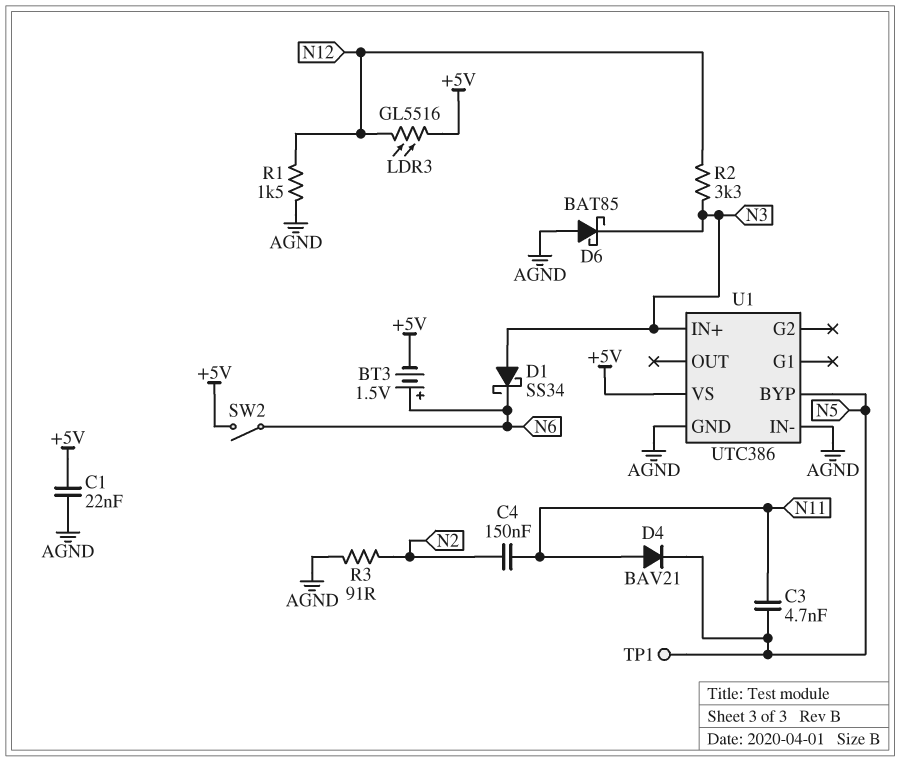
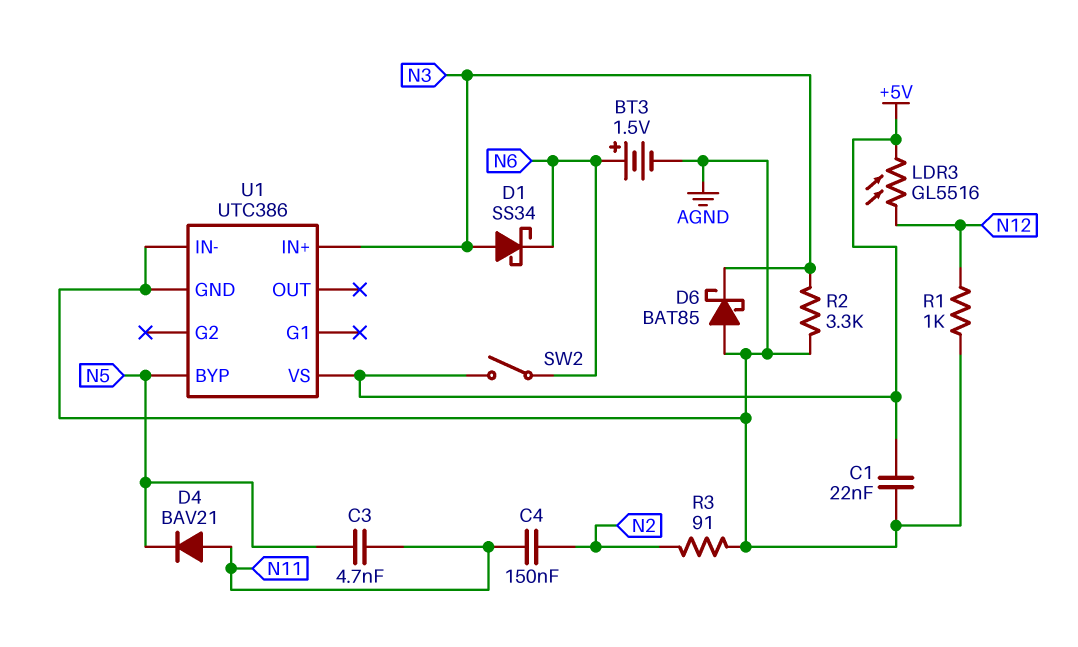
BT3: 1.5V (plus N6, minus +5V) -> 1.5V (plus N6, minus AGND)
R1: 1.5k (AGND, N12) -> 1k (AGND, N12)
R2: 3.3k (N3, N12) -> 3.3k (AGND, N3)
TP1: test point (N5) -> none

